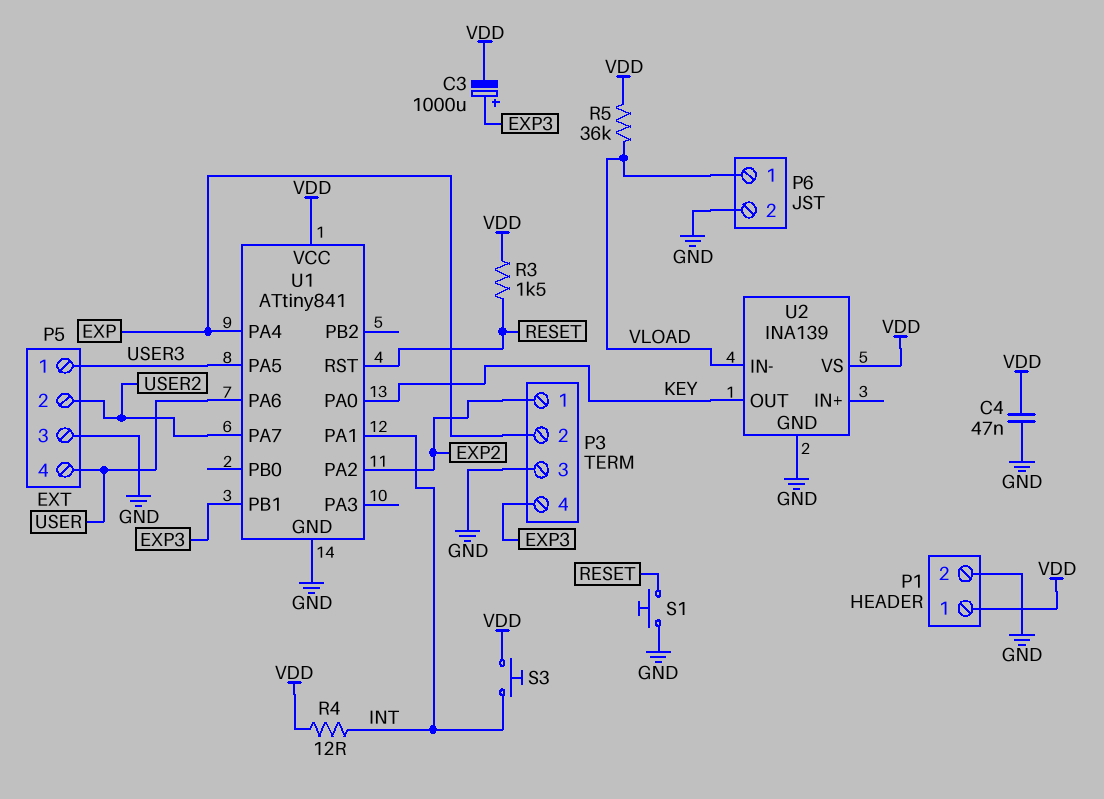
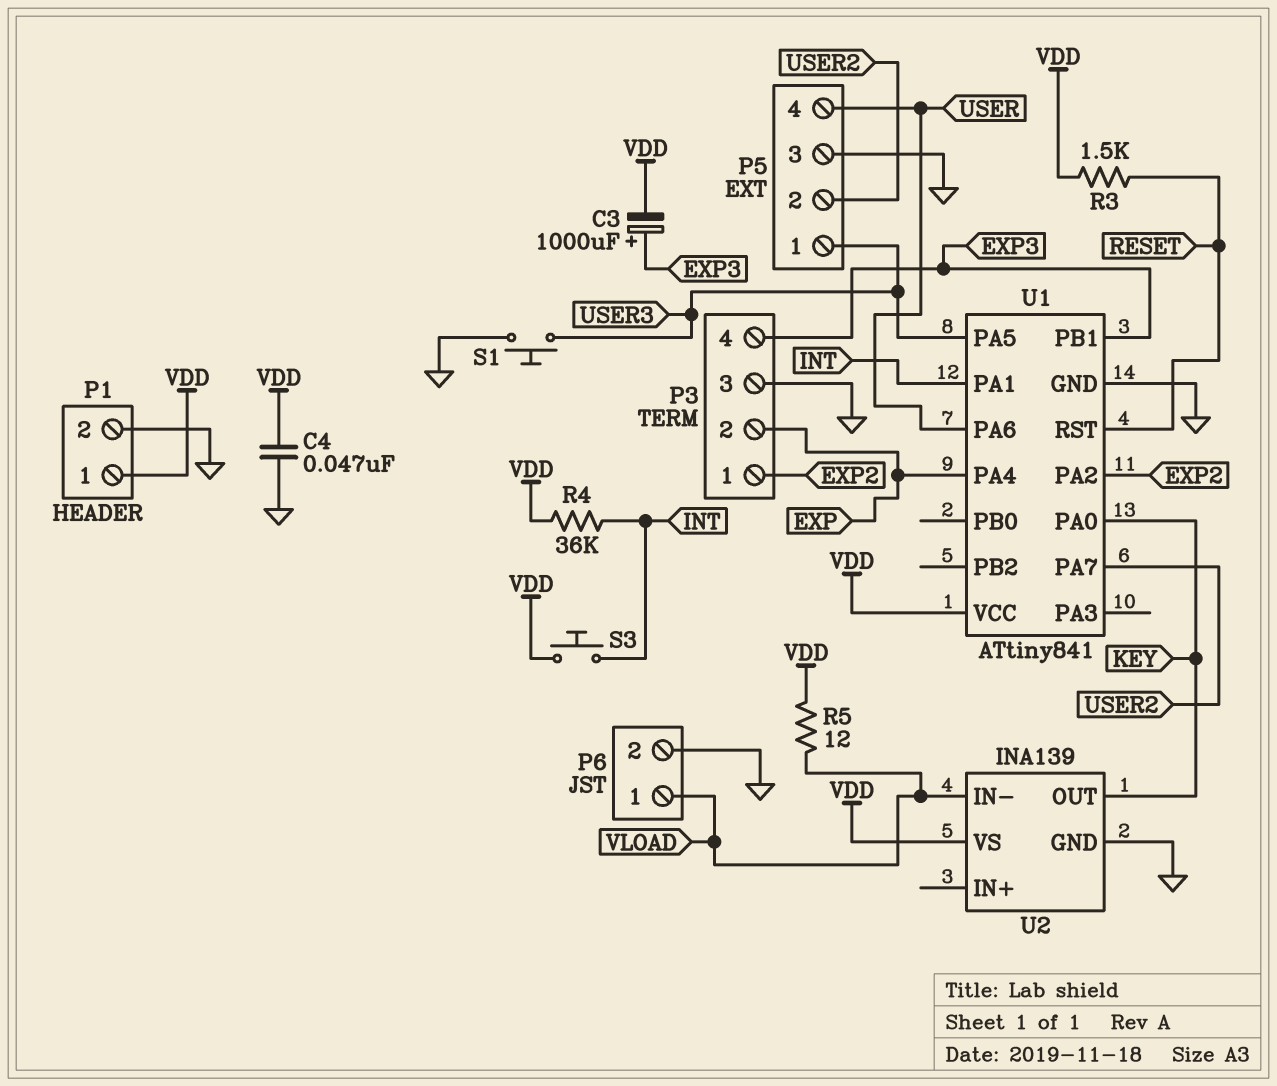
R4: 12 (INT, VDD) -> 36k (INT, VDD)
R5: 36k (VDD, VLOAD) -> 12 (VDD, VLOAD)
S1: button (GND, RESET) -> button (GND, USER3)

